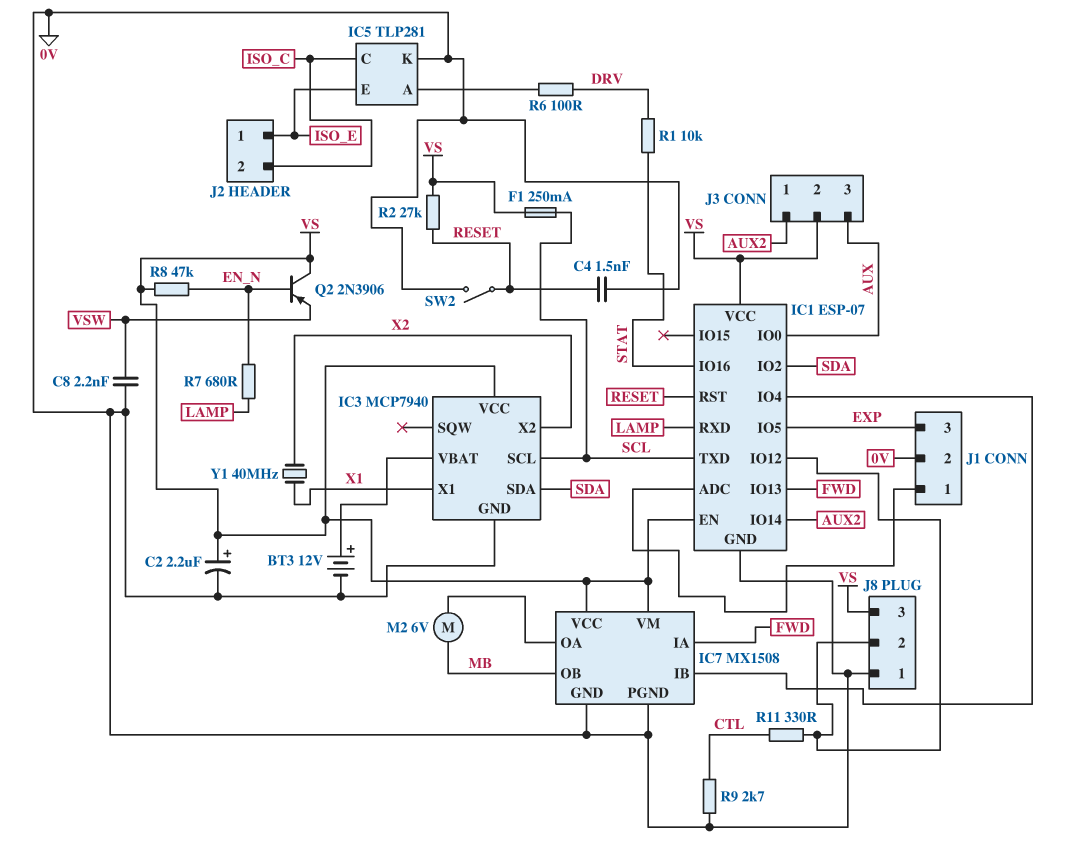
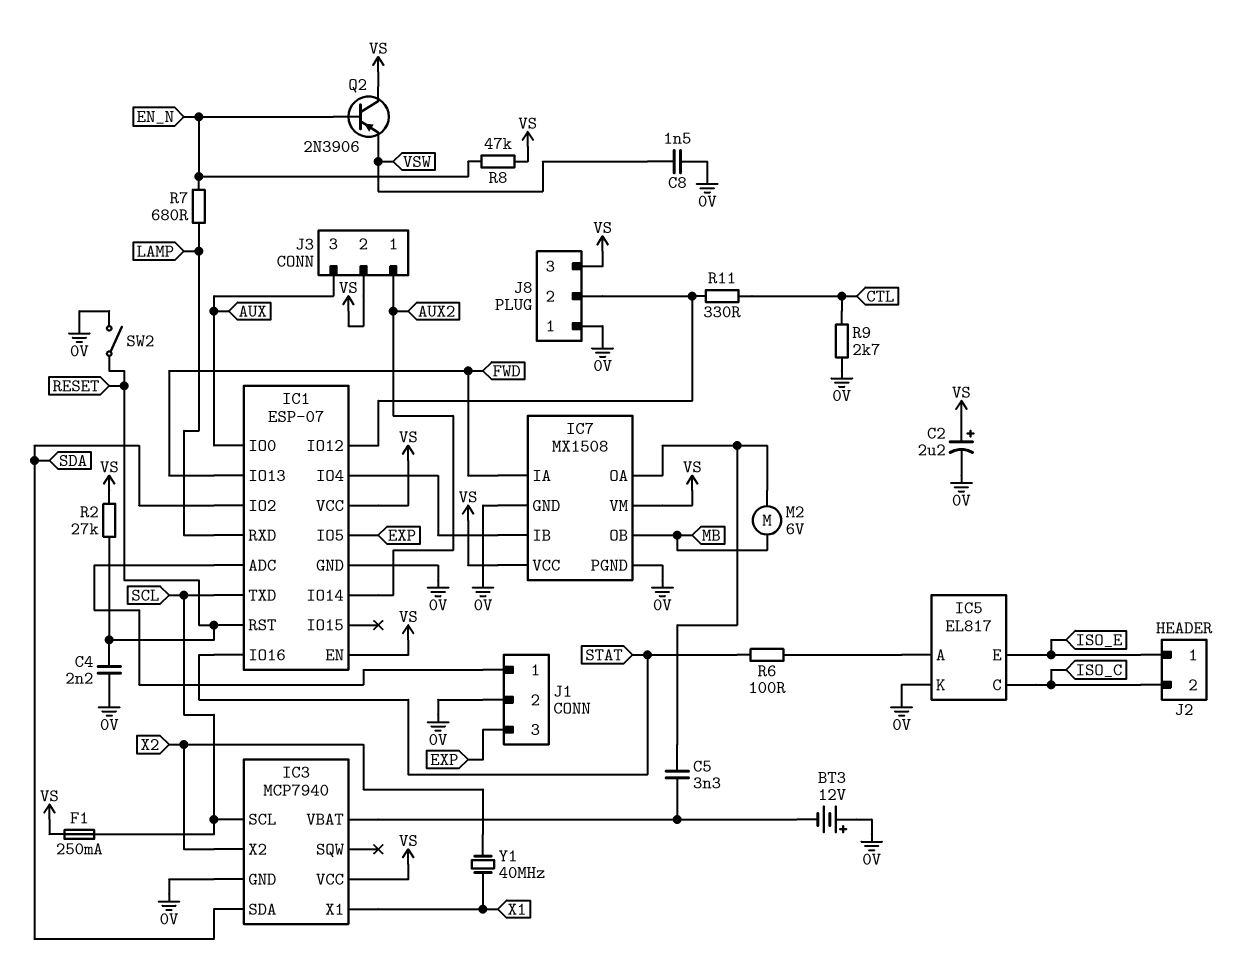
BT3: 12V (plus IC3/VBAT, minus 0V) -> 12V (plus 0V, minus IC3/VBAT)
C4: 1.5nF (0V, RESET) -> 2.2nF (0V, RESET)
C5: none -> 3.3nF (IC3/VBAT, IC7/OA)
C8: 2.2nF (0V, VSW) -> 1.5nF (0V, VSW)
IC5: TLP281 -> EL817
R1: 10k (DRV, STAT) -> none
R6: 100 (DRV, IC5/A) -> 100 (IC5/A, STAT)

